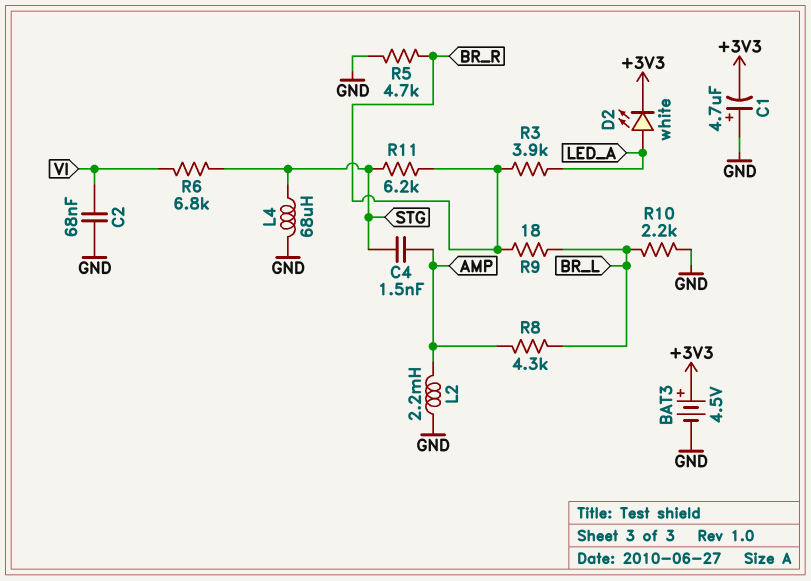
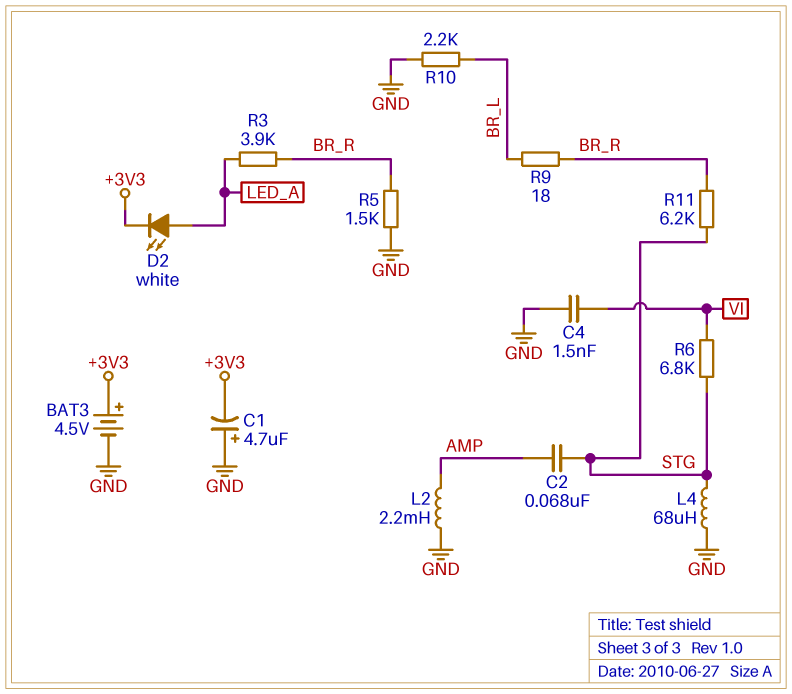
C2: 68nF (GND, VI) -> 68nF (AMP, STG)
C4: 1.5nF (AMP, STG) -> 1.5nF (GND, VI)
R5: 4.7k (BR_R, GND) -> 1.5k (BR_R, GND)
R8: 4.3k (AMP, BR_L) -> none

